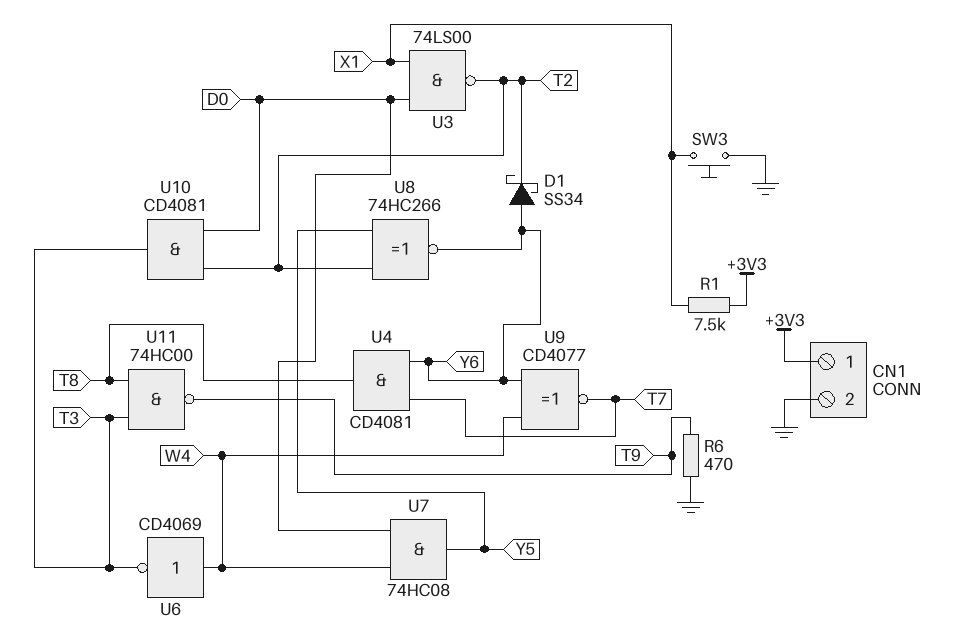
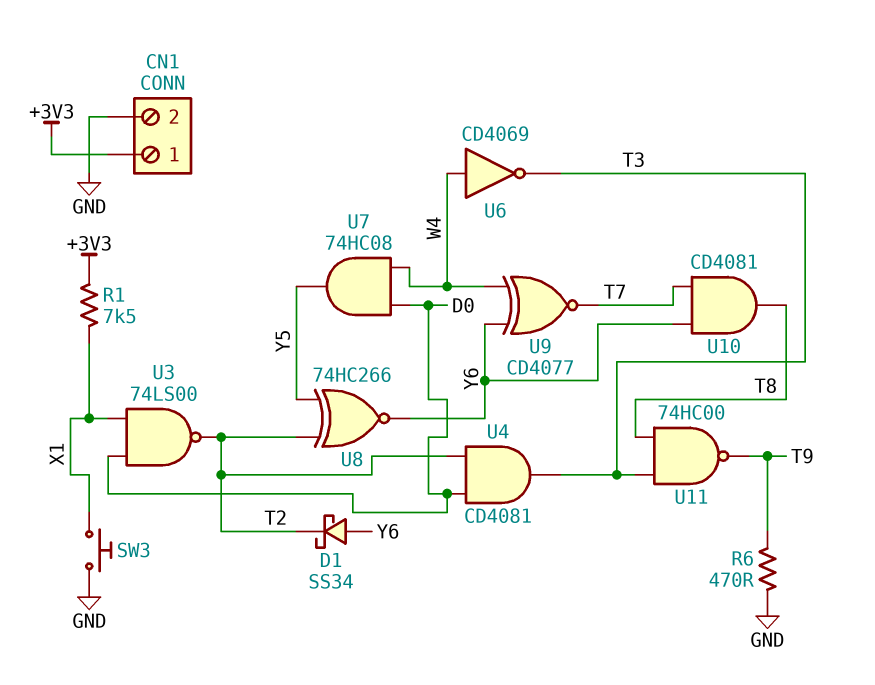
U4: AND CD4081 (in T7, in Y6, out T8) -> AND CD4081 (in D0, in T2, out T3)
U10: AND CD4081 (in D0, in T2, out T3) -> AND CD4081 (in T7, in Y6, out T8)

